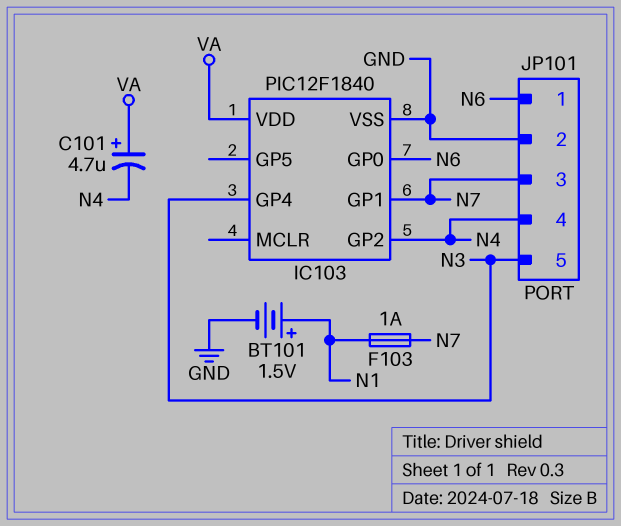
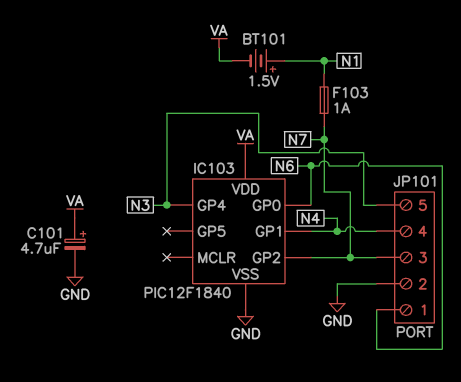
BT101: 1.5V (plus N1, minus GND) -> 1.5V (plus N1, minus VA)
C101: 4.7uF (plus VA, minus N4) -> 4.7uF (plus VA, minus GND)
IC103 pin GP1: N7 -> N4
IC103 pin GP2: N4 -> N7

